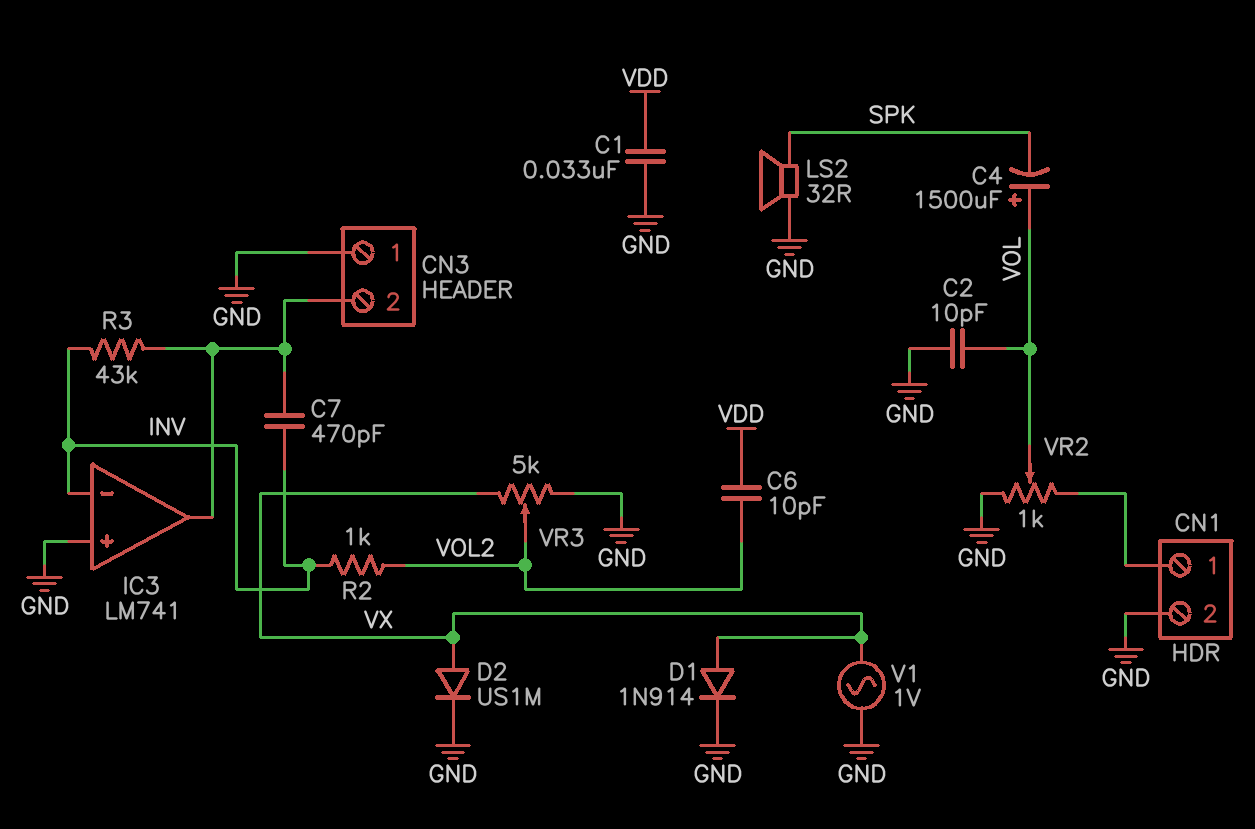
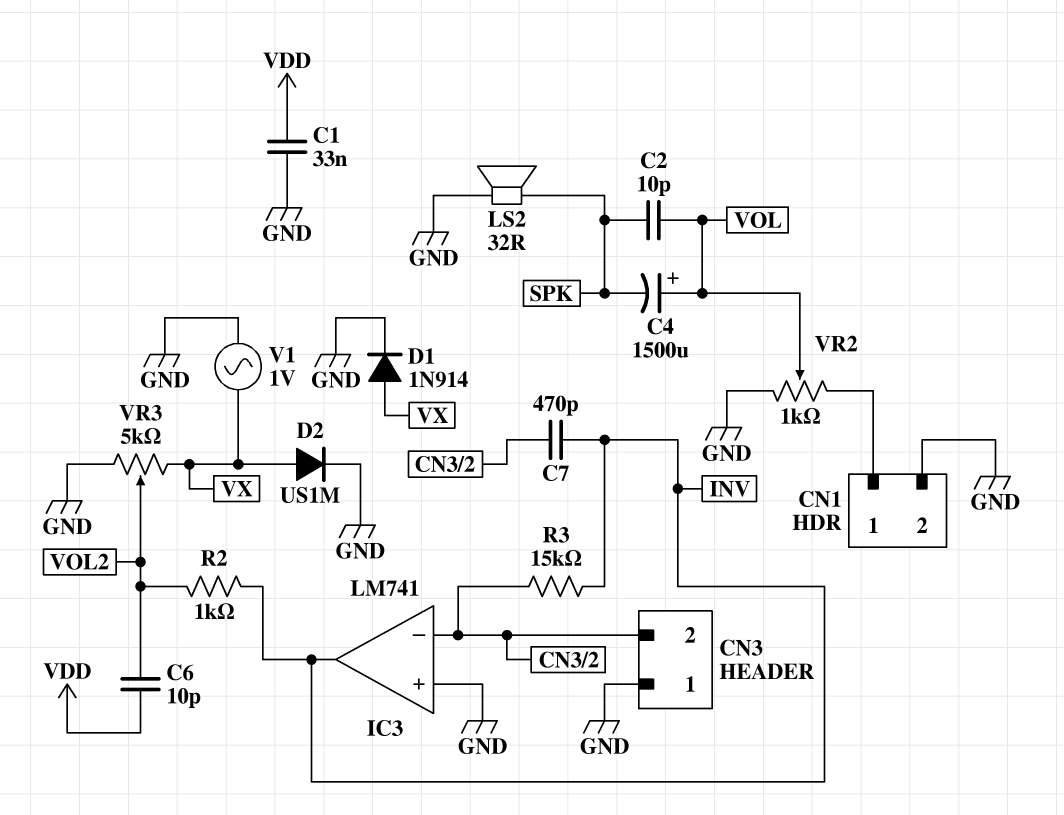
C2: 10pF (GND, VOL) -> 10pF (SPK, VOL)
IC3 pin in-: INV -> CN3/2
IC3 pin out: CN3/2 -> INV
R3: 43k (CN3/2, INV) -> 15k (CN3/2, INV)

